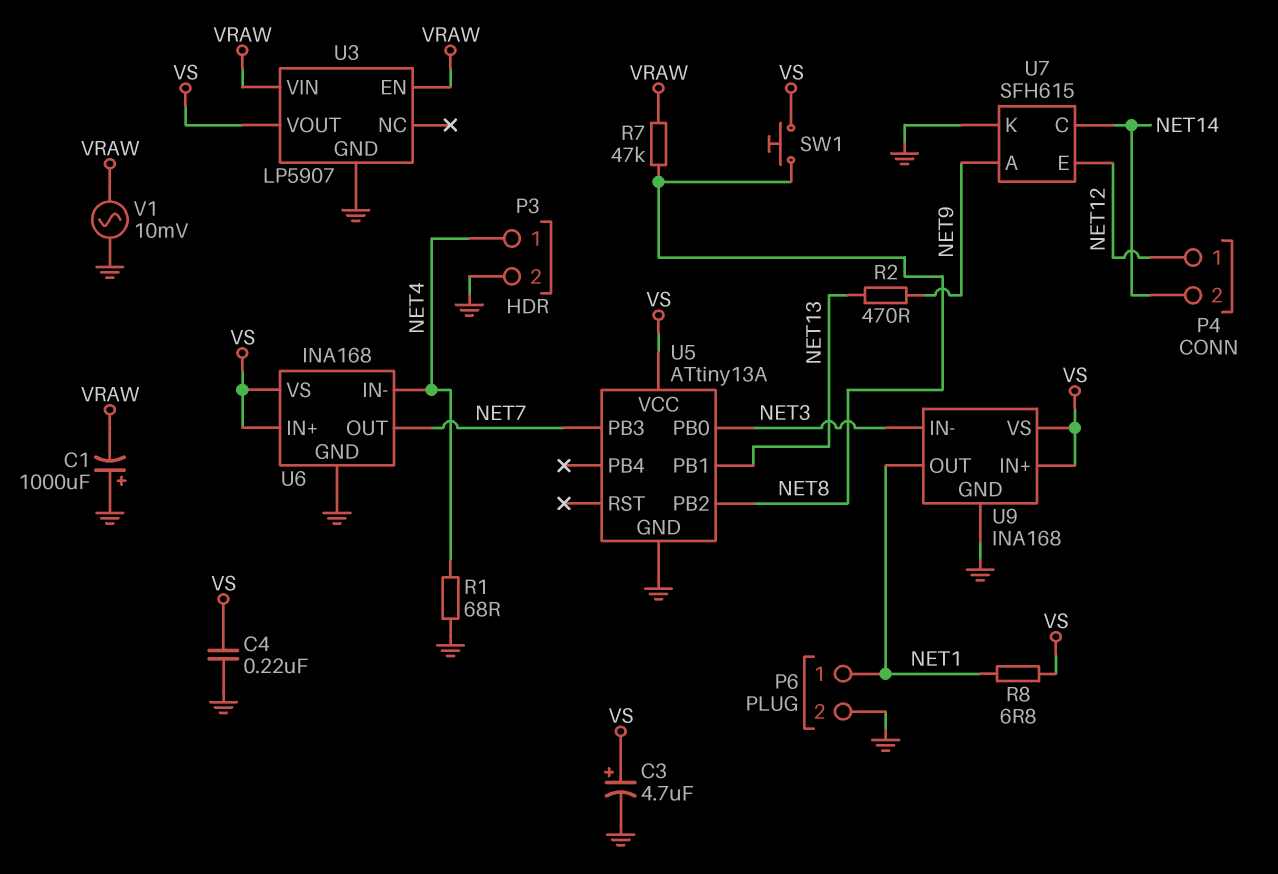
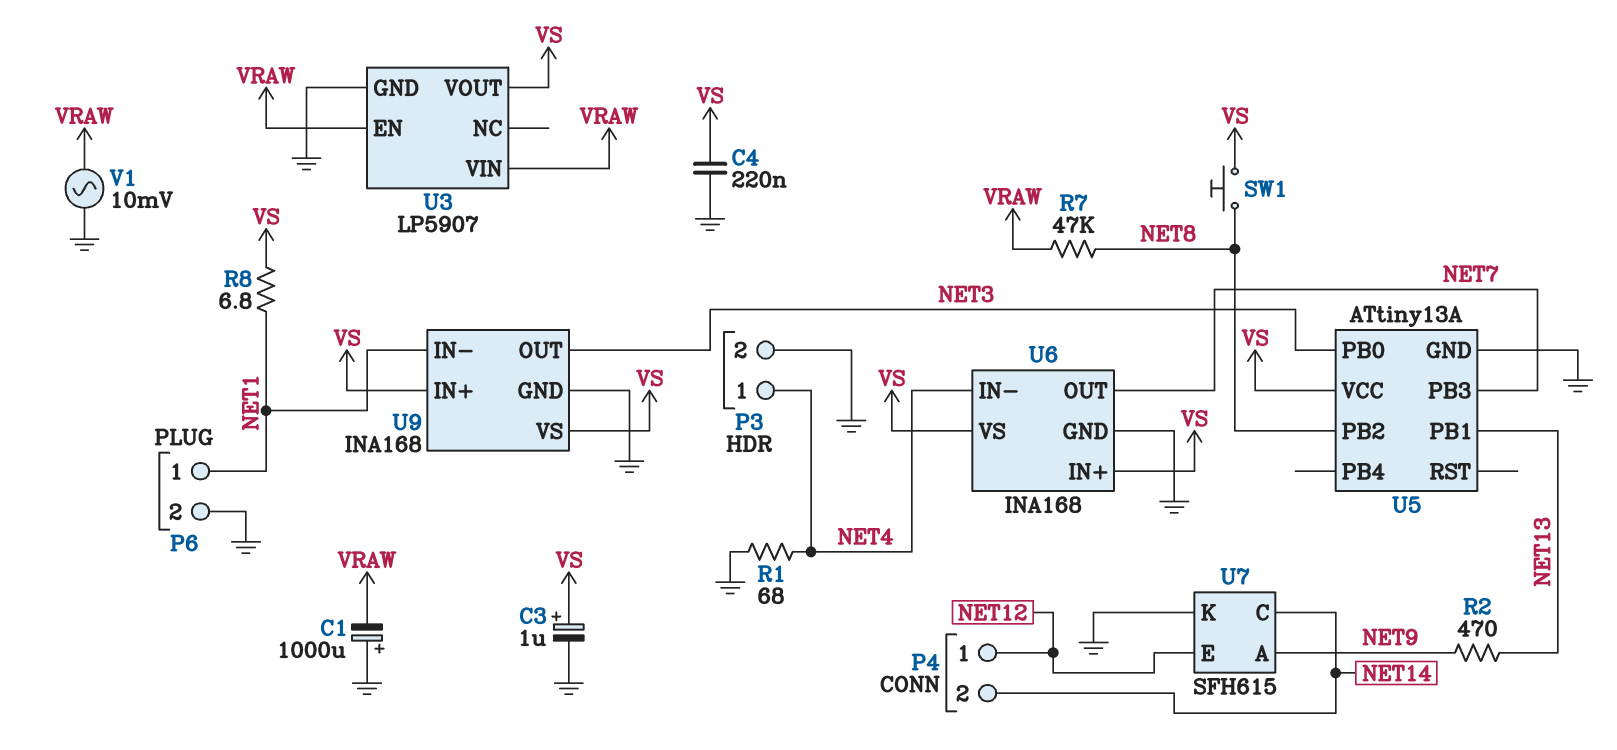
C3: 4.7uF (plus VS, minus GND) -> 1uF (plus VS, minus GND)
U9 pin IN-: NET3 -> NET1
U9 pin OUT: NET1 -> NET3

